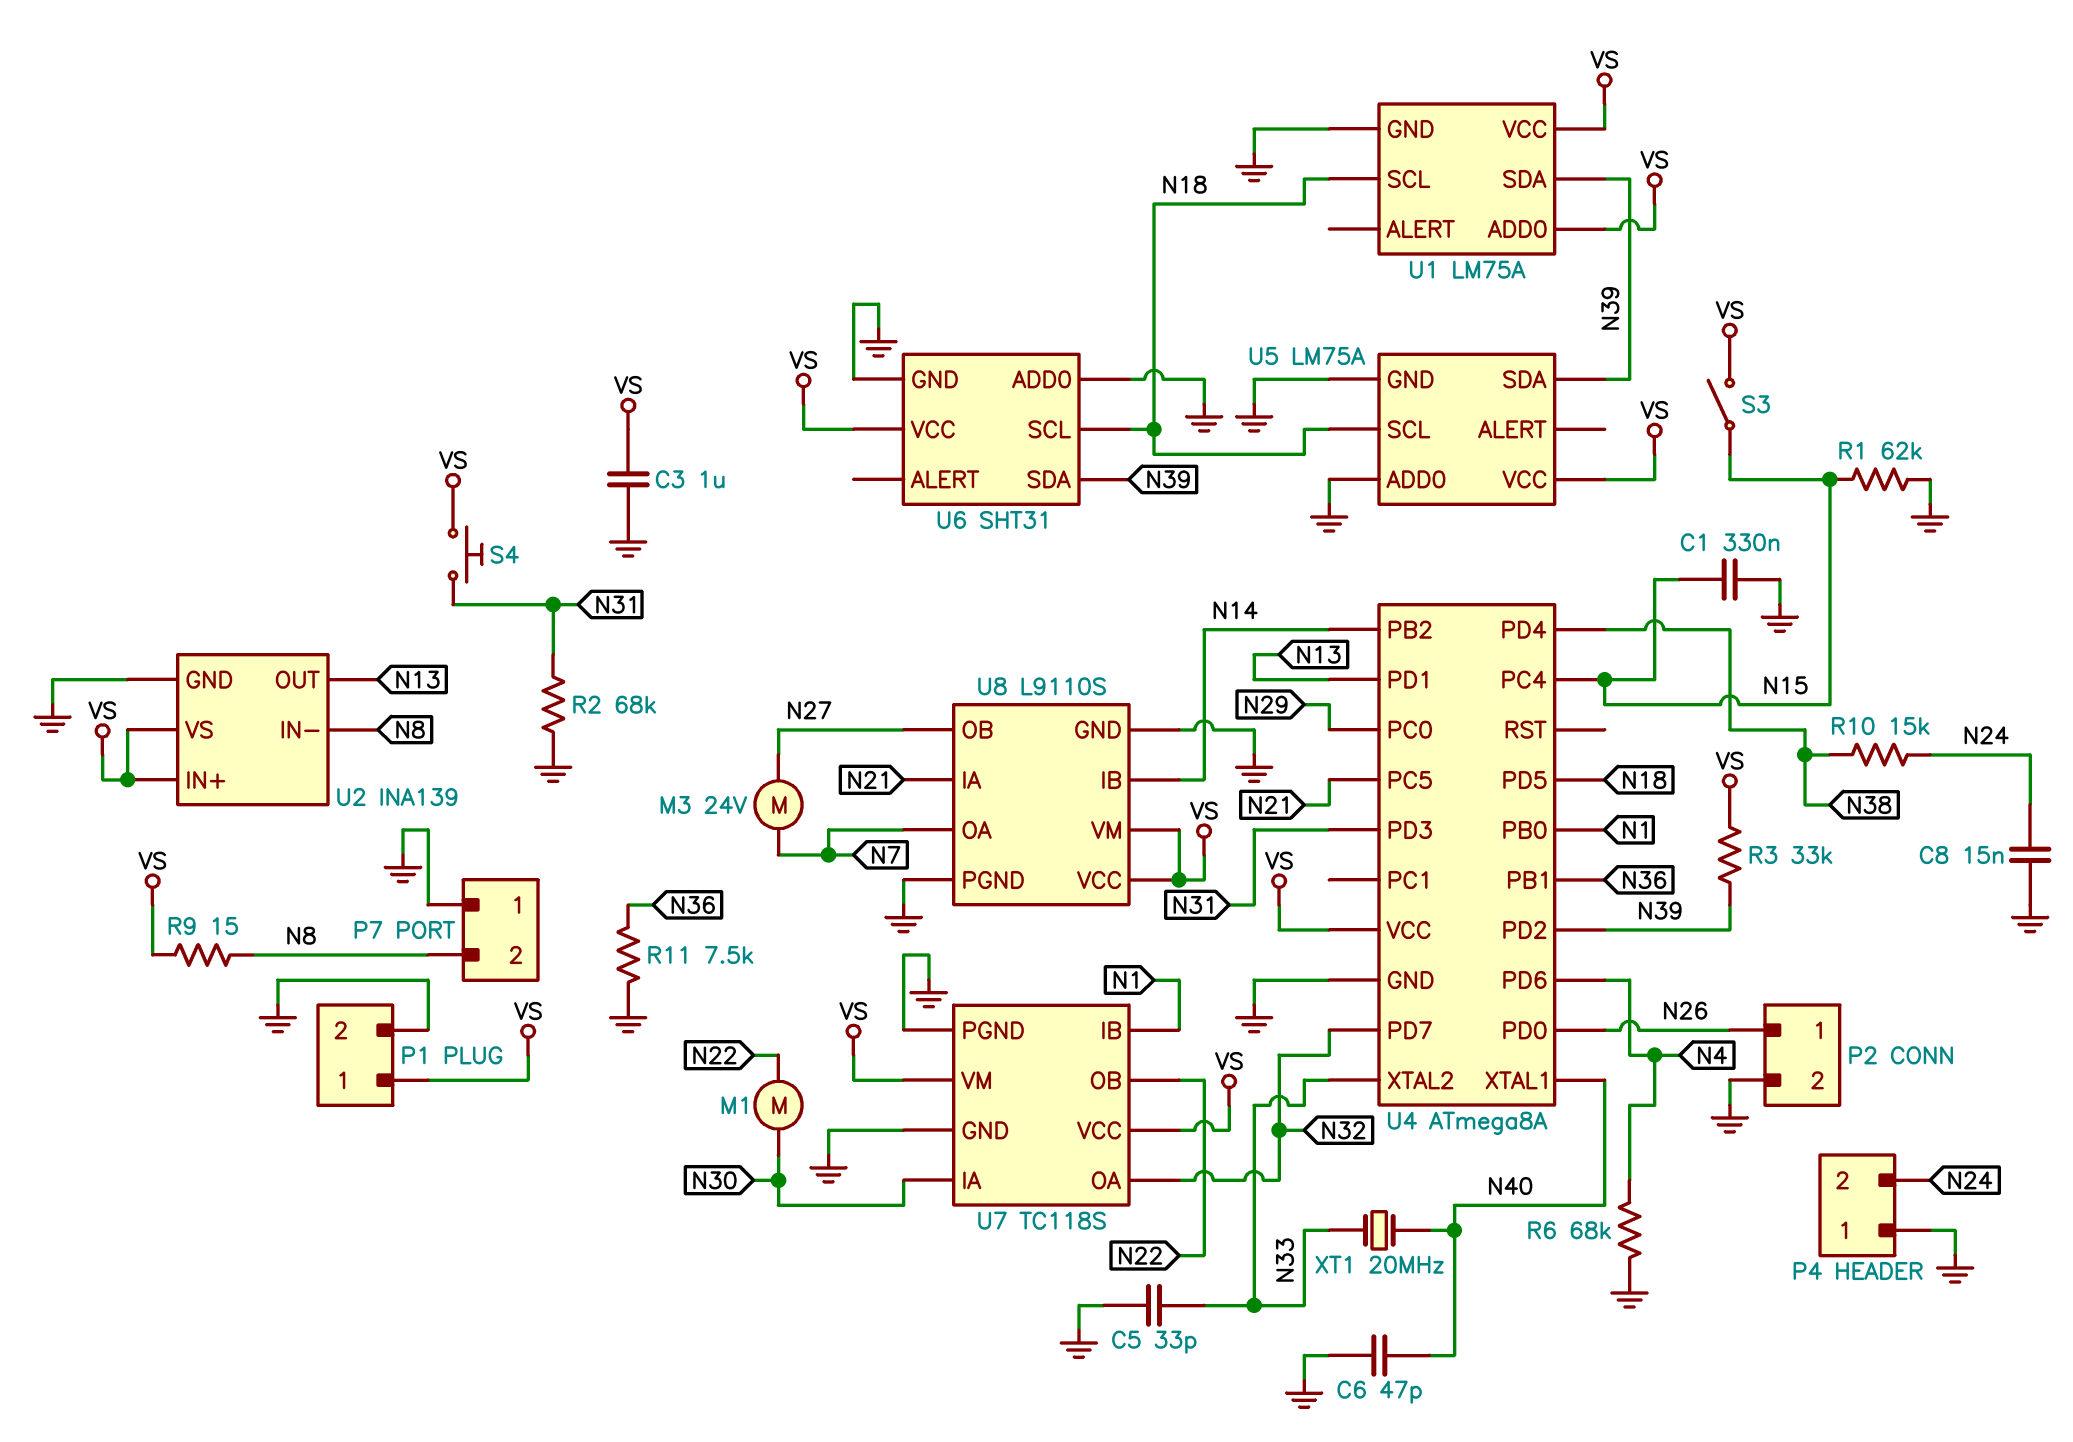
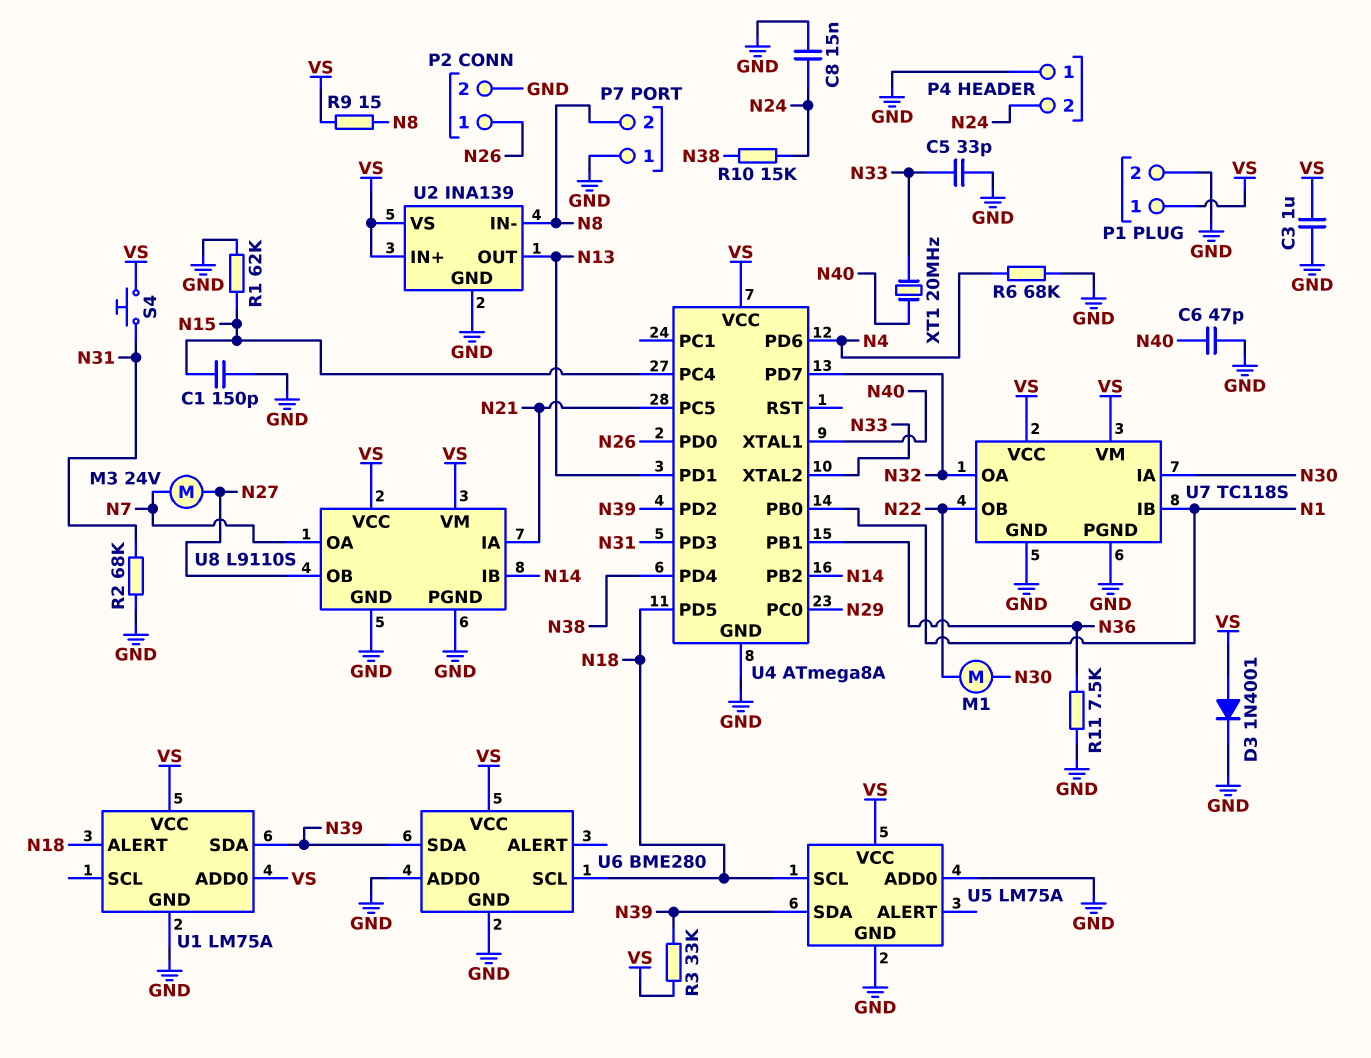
C1: 330nF (GND, N15) -> 150pF (GND, N15)
D3: none -> diode 1N4001 (A VS, K GND)
S3: switch (N15, VS) -> none
U1 pin ALERT: none -> N18
U1 pin SCL: N18 -> none
U6: SHT31 -> BME280

